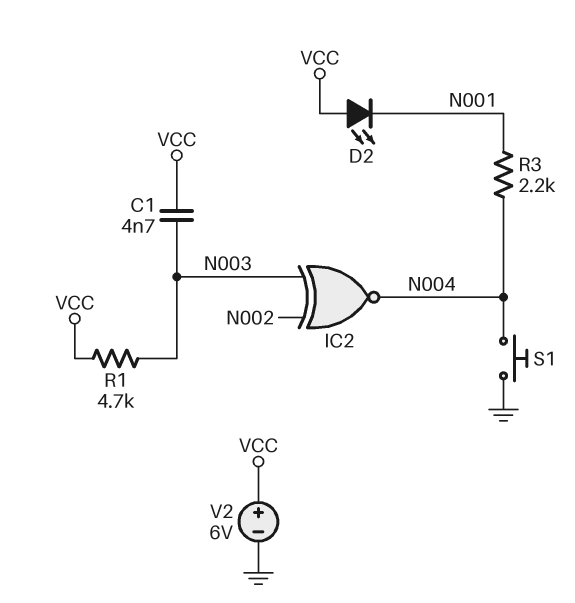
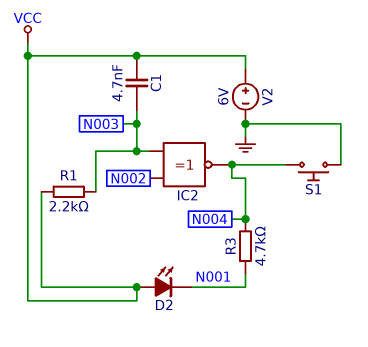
R1: 4.7k (N003, VCC) -> 2.2k (N003, VCC)
R3: 2.2k (N001, N004) -> 4.7k (N001, N004)

